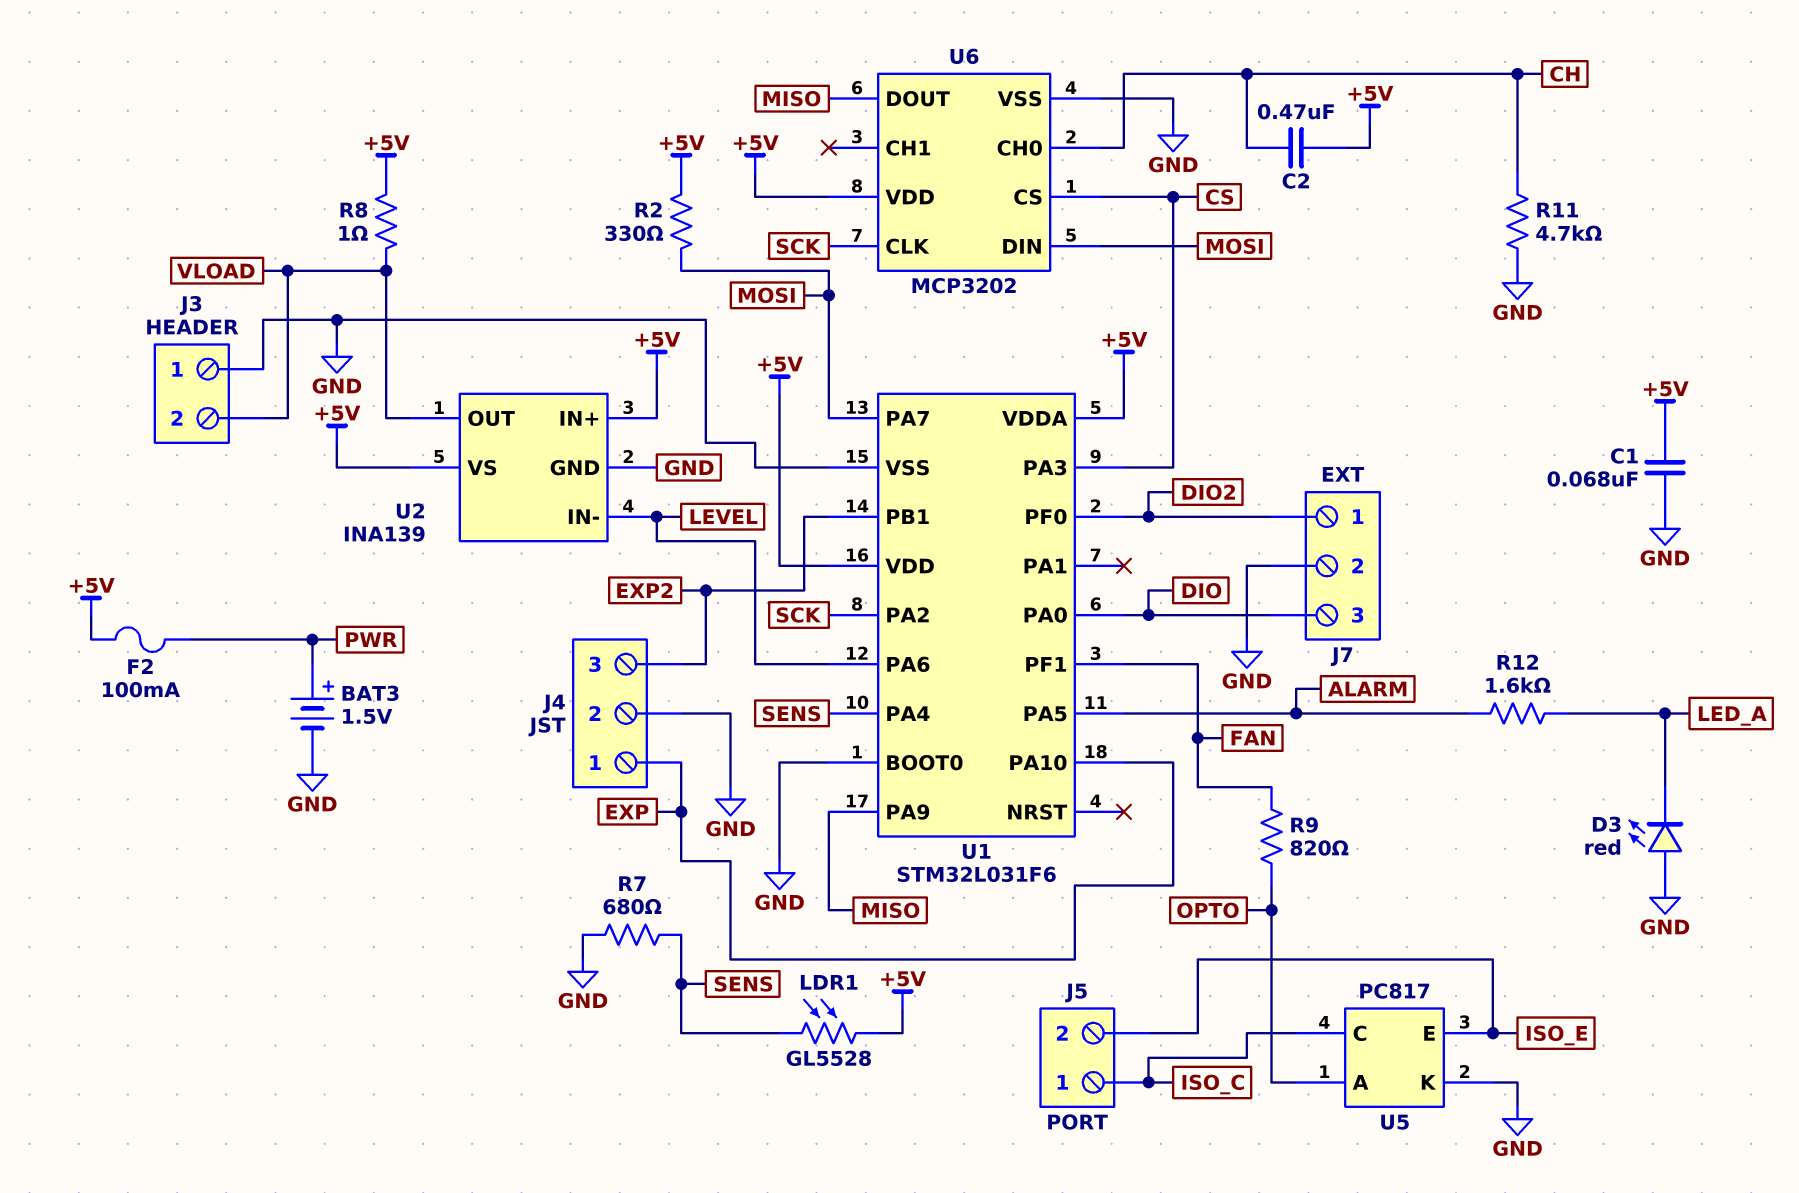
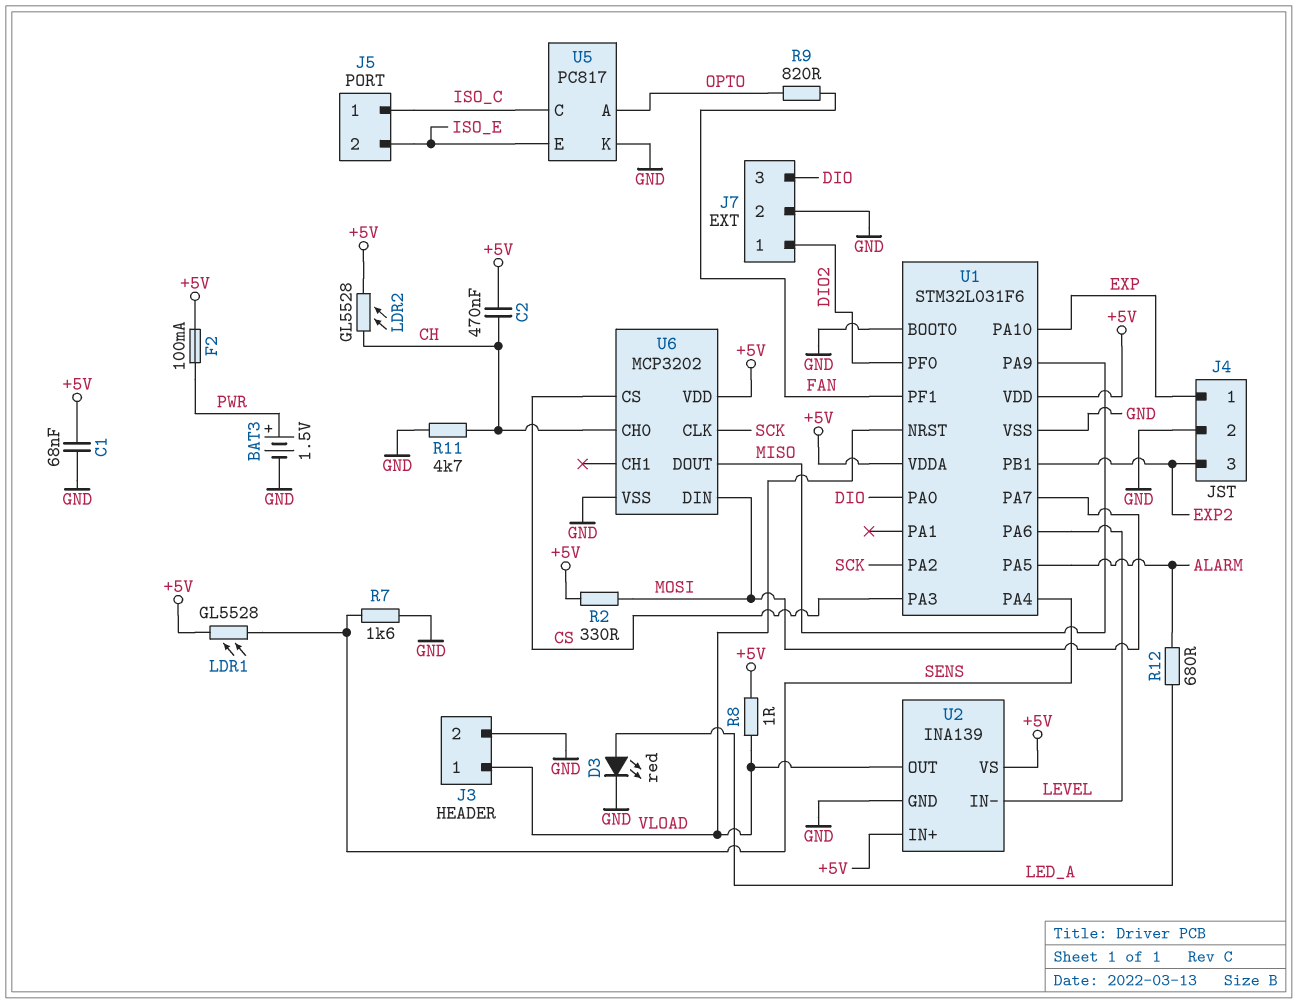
D3: LED red (A GND, K LED_A) -> LED red (A LED_A, K GND)
J3 pin 1: GND -> VLOAD
J3 pin 2: VLOAD -> GND
LDR2: none -> GL5528 (+5V, CH)
R7: 680 (GND, SENS) -> 1.6k (GND, SENS)
R12: 1.6k (ALARM, LED_A) -> 680 (ALARM, LED_A)
U1 pin NRST: none -> VLOAD

